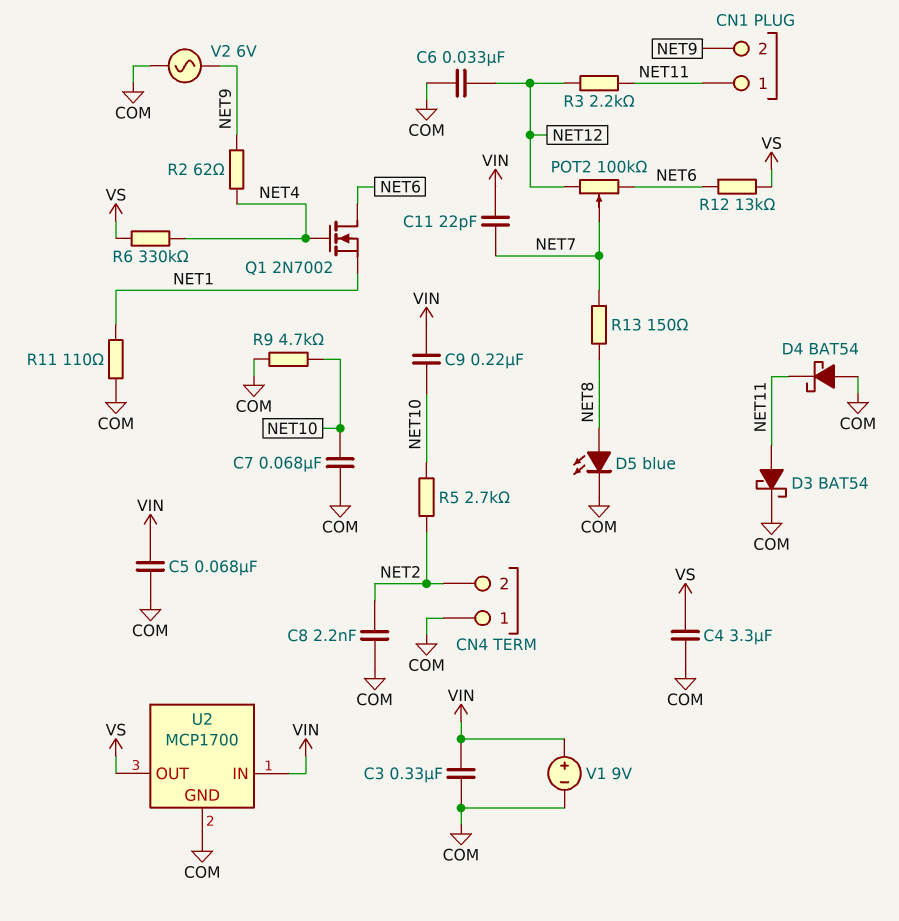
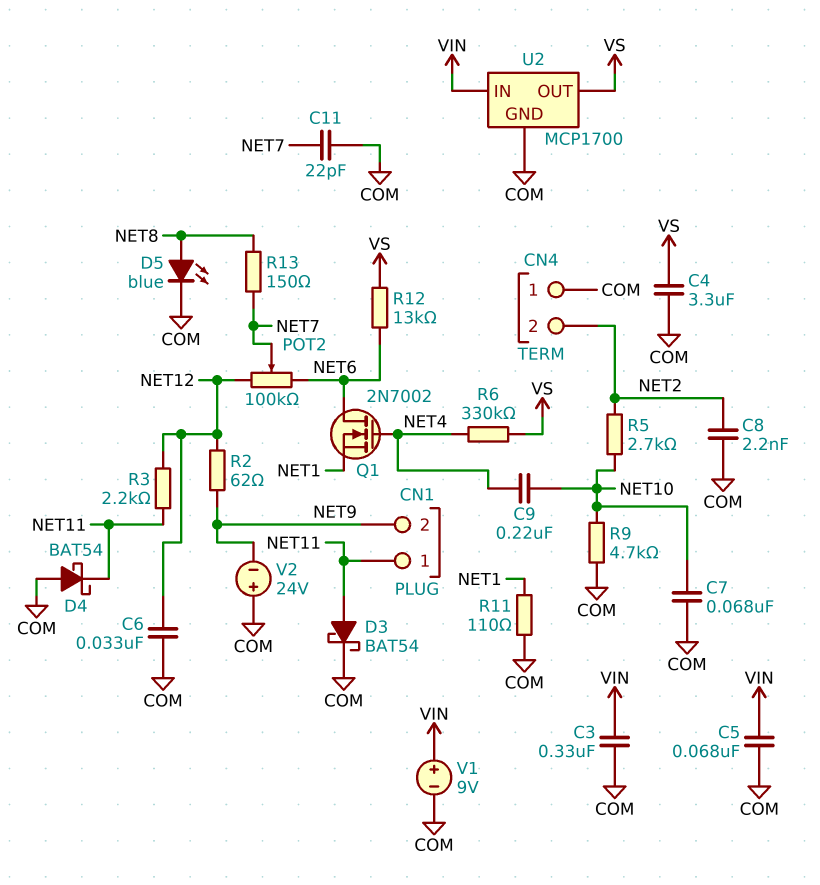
C9: 220nF (NET10, VIN) -> 220nF (NET4, NET10)
C11: 22pF (NET7, VIN) -> 22pF (COM, NET7)
R2: 62 (NET4, NET9) -> 62 (NET9, NET12)
V2: AC 6V (COM, NET9) -> 24V (plus COM, minus NET9)

